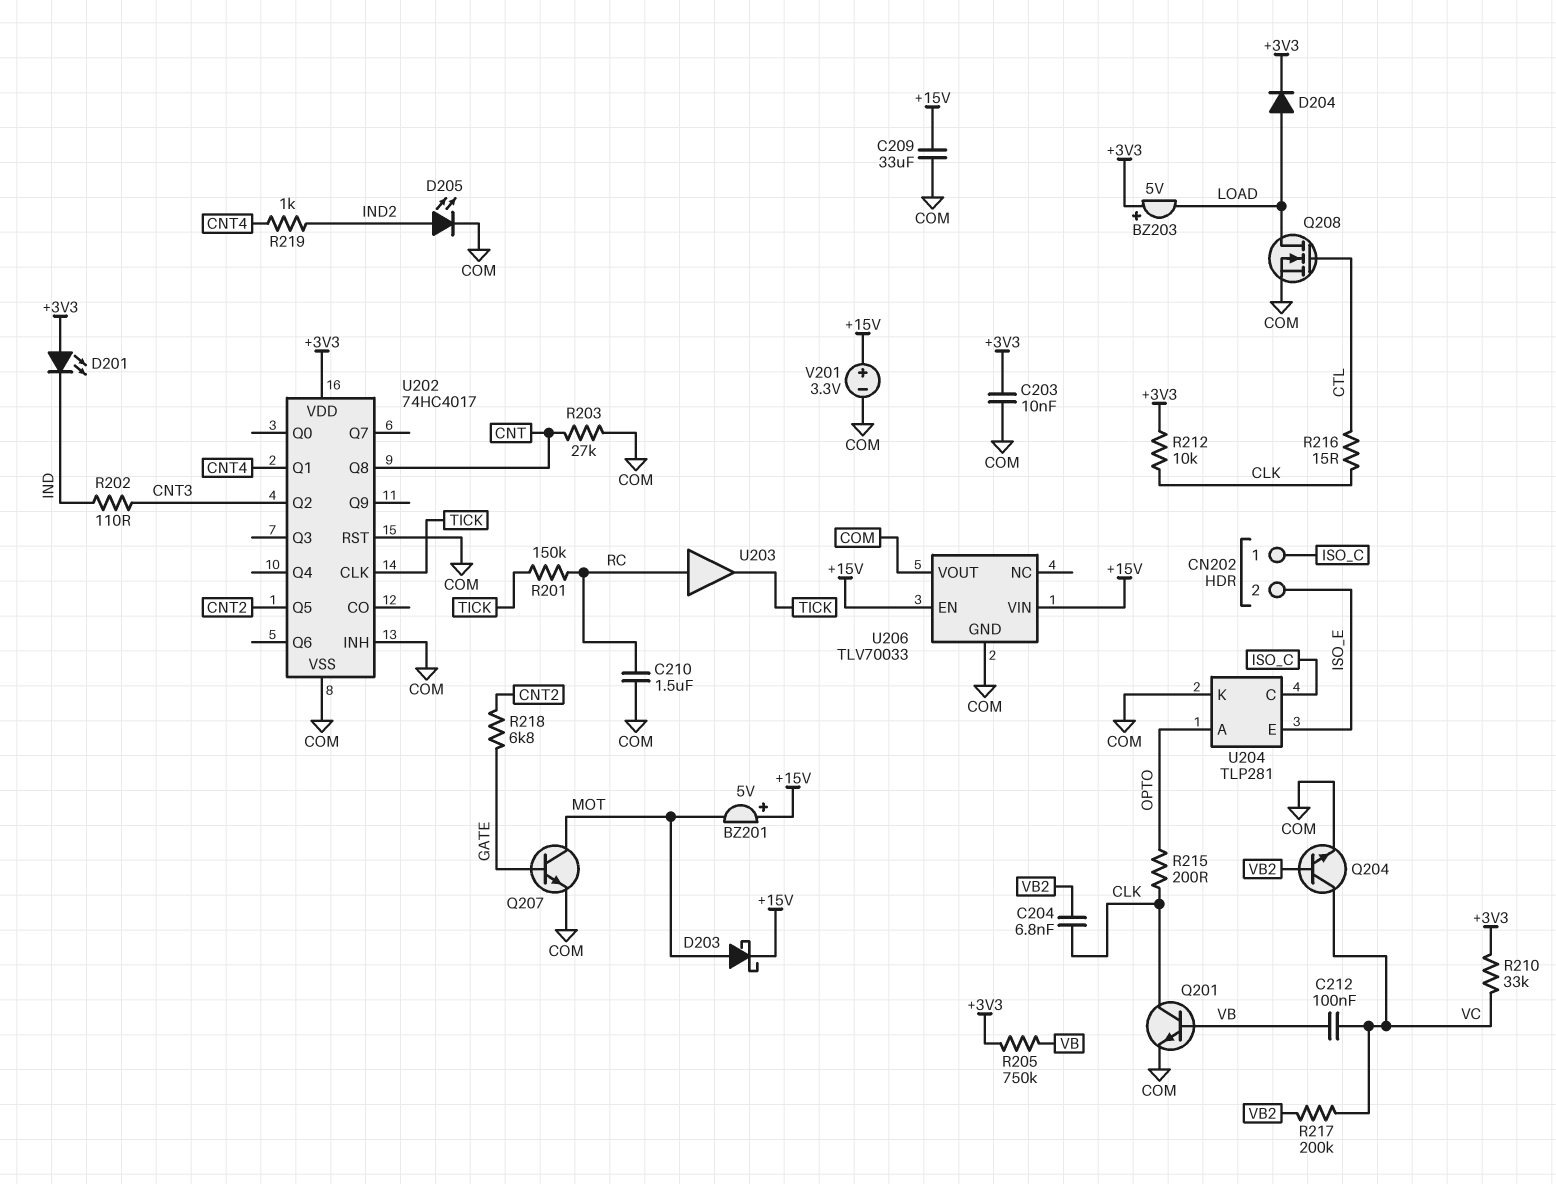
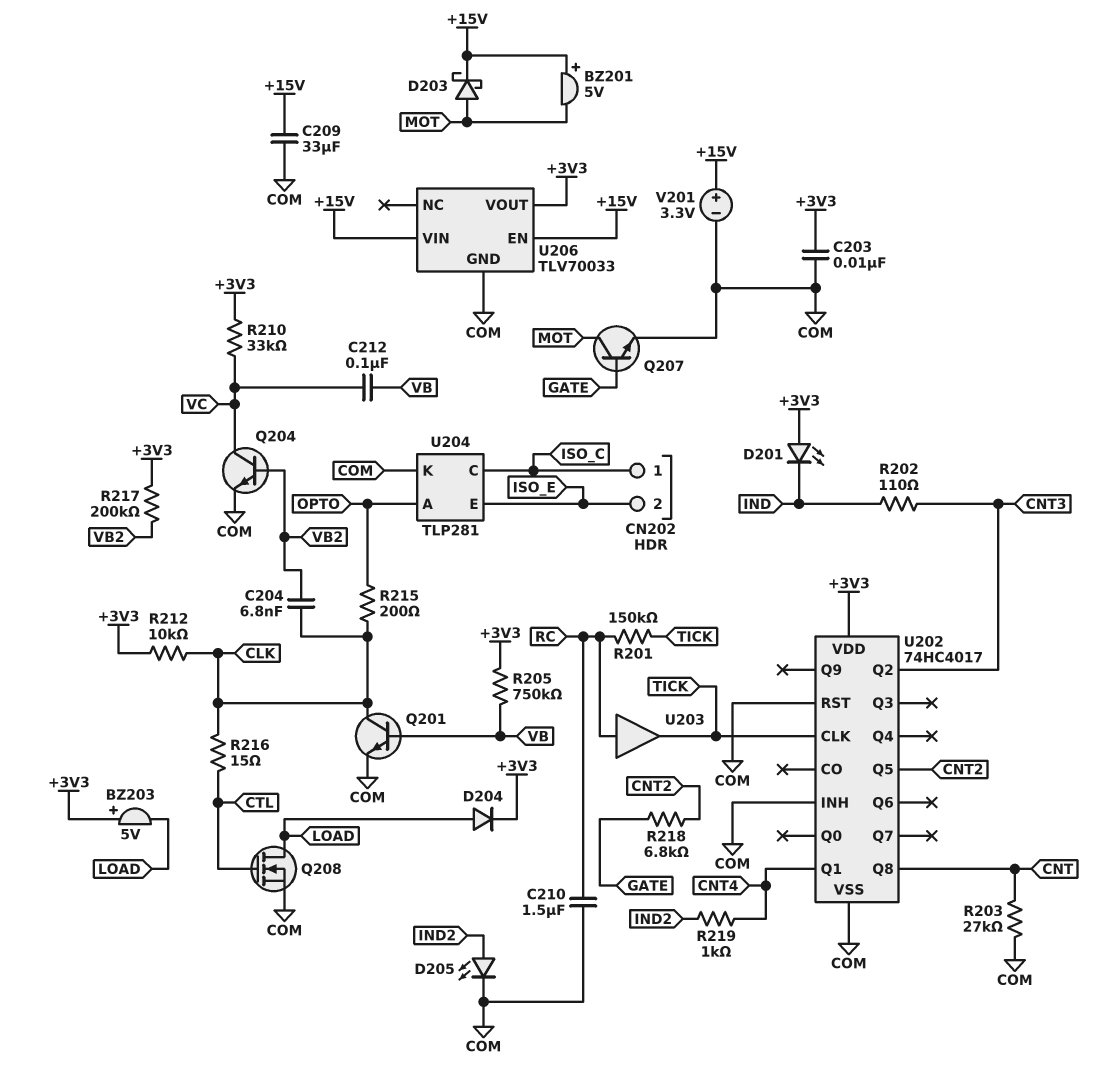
R217: 200k (VB2, VC) -> 200k (+3V3, VB2)
U206 pin VOUT: COM -> +3V3

